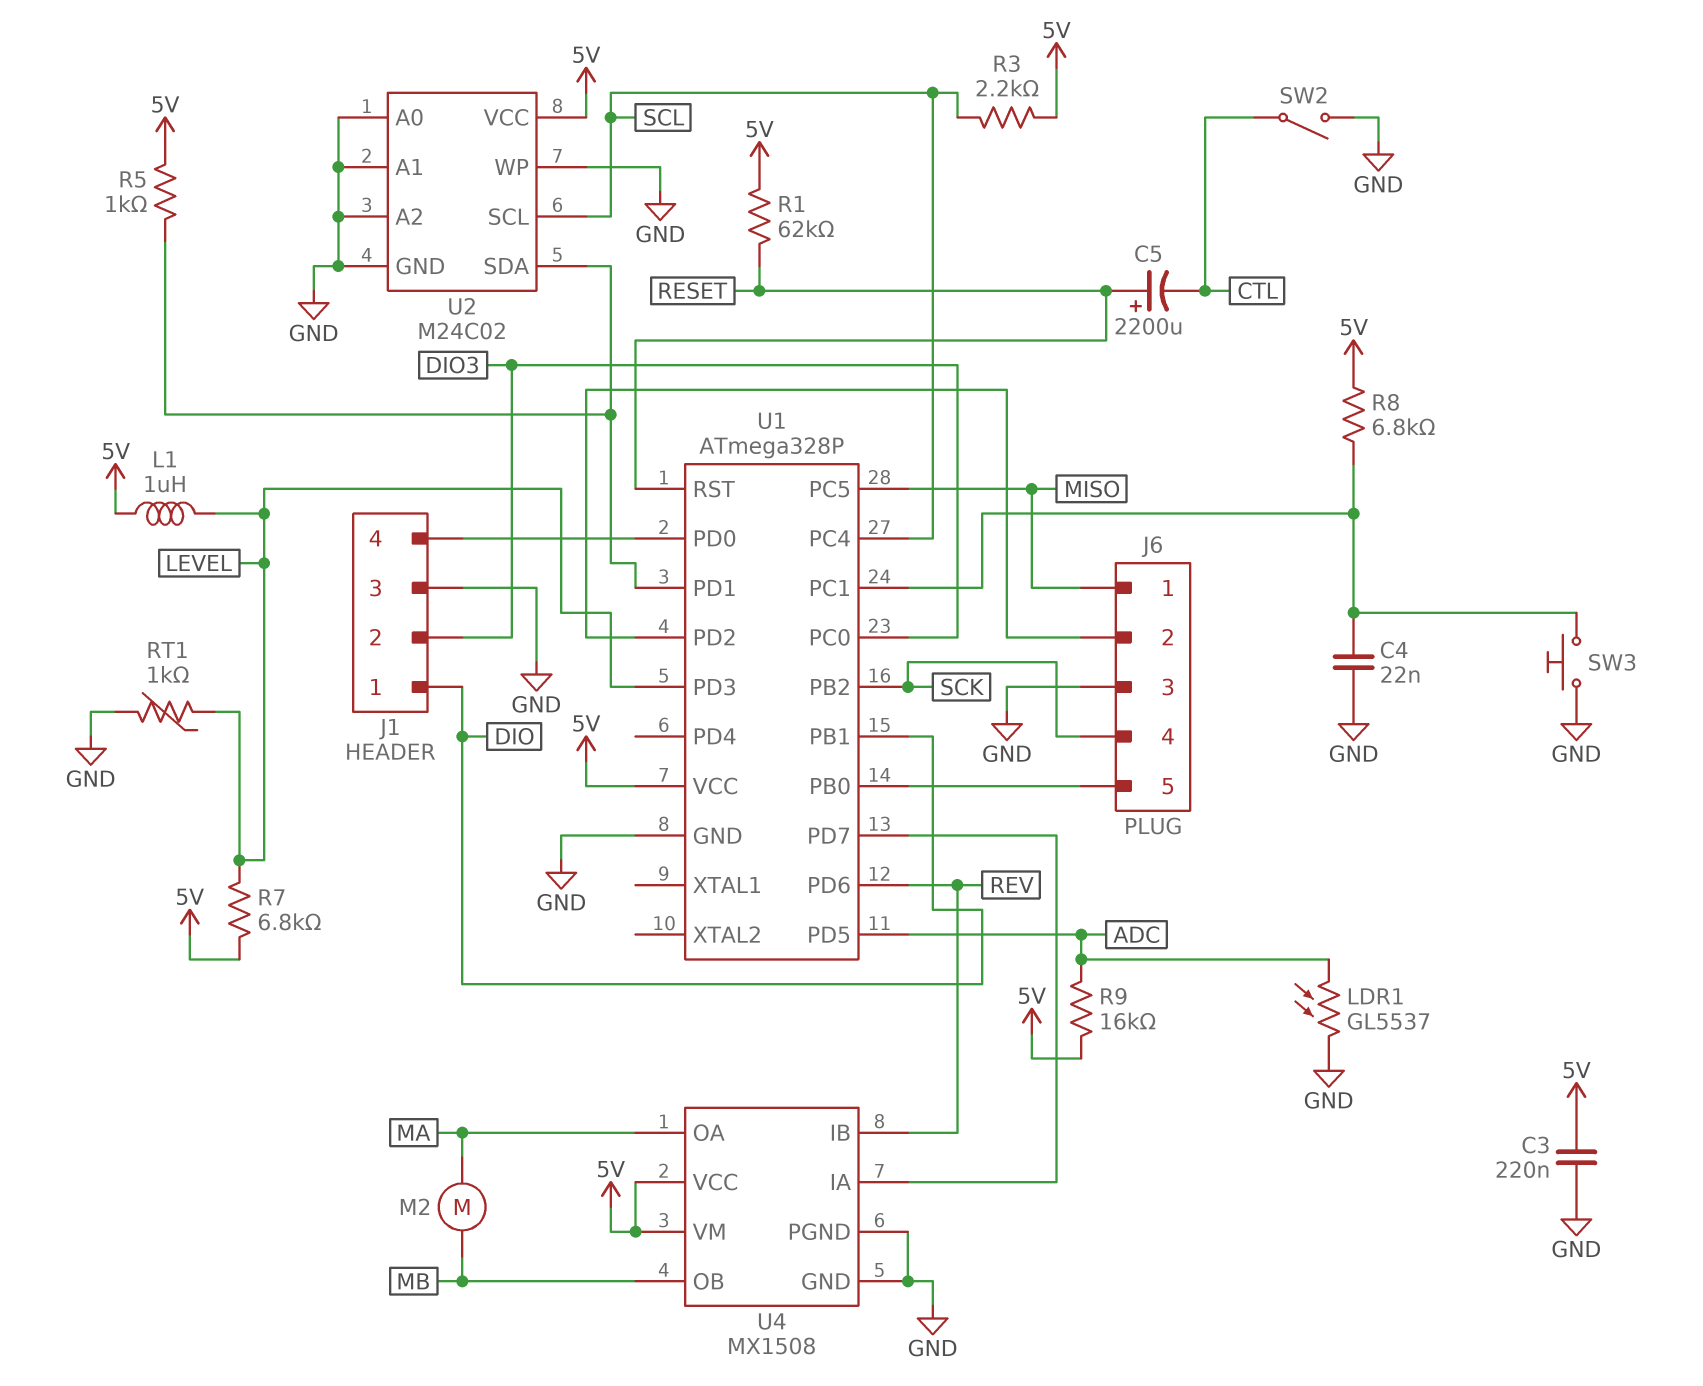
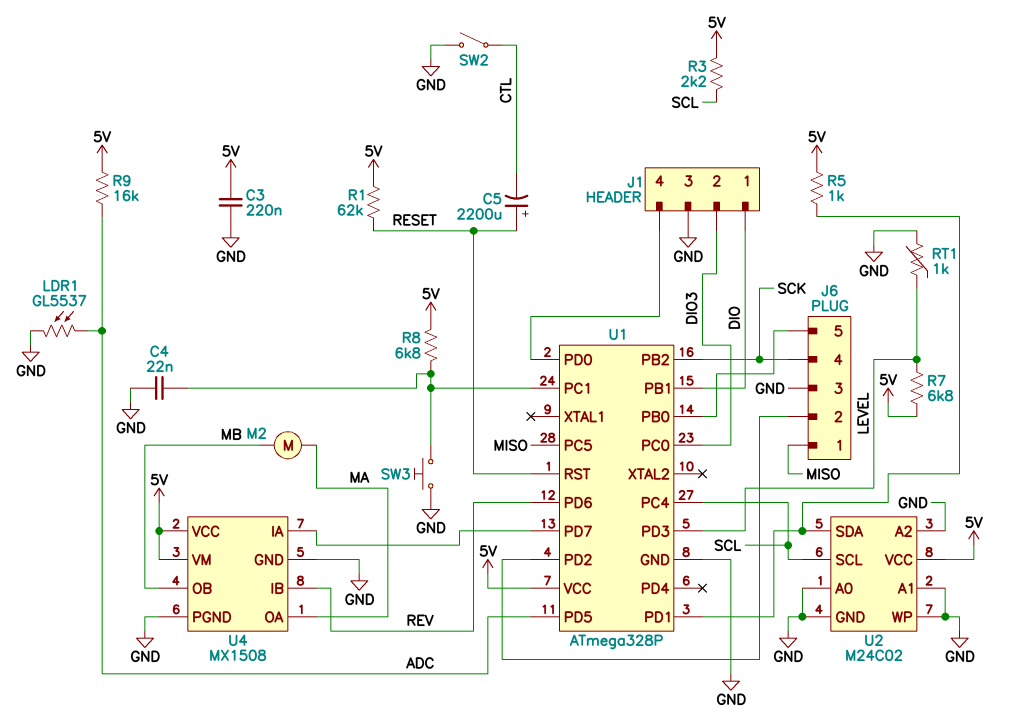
L1: 1uH (5V, LEVEL) -> none

